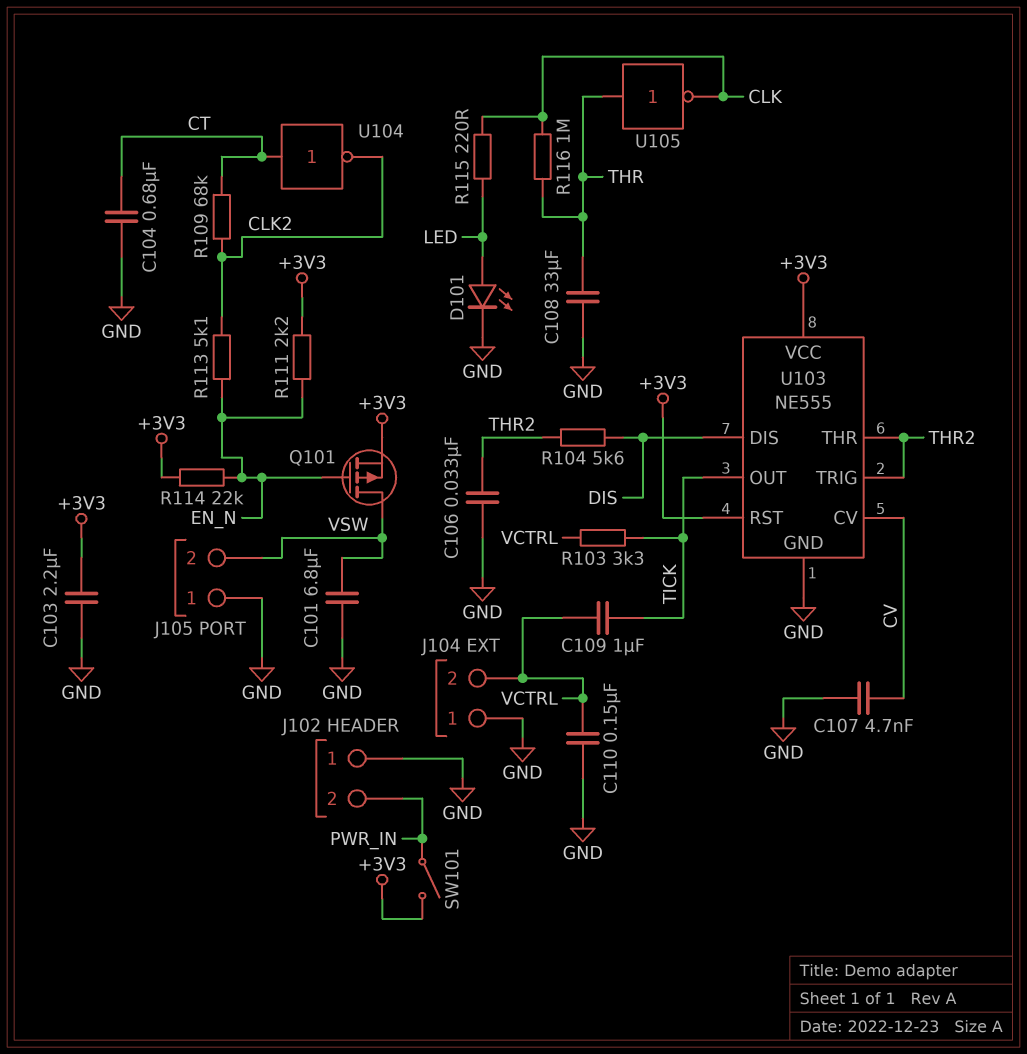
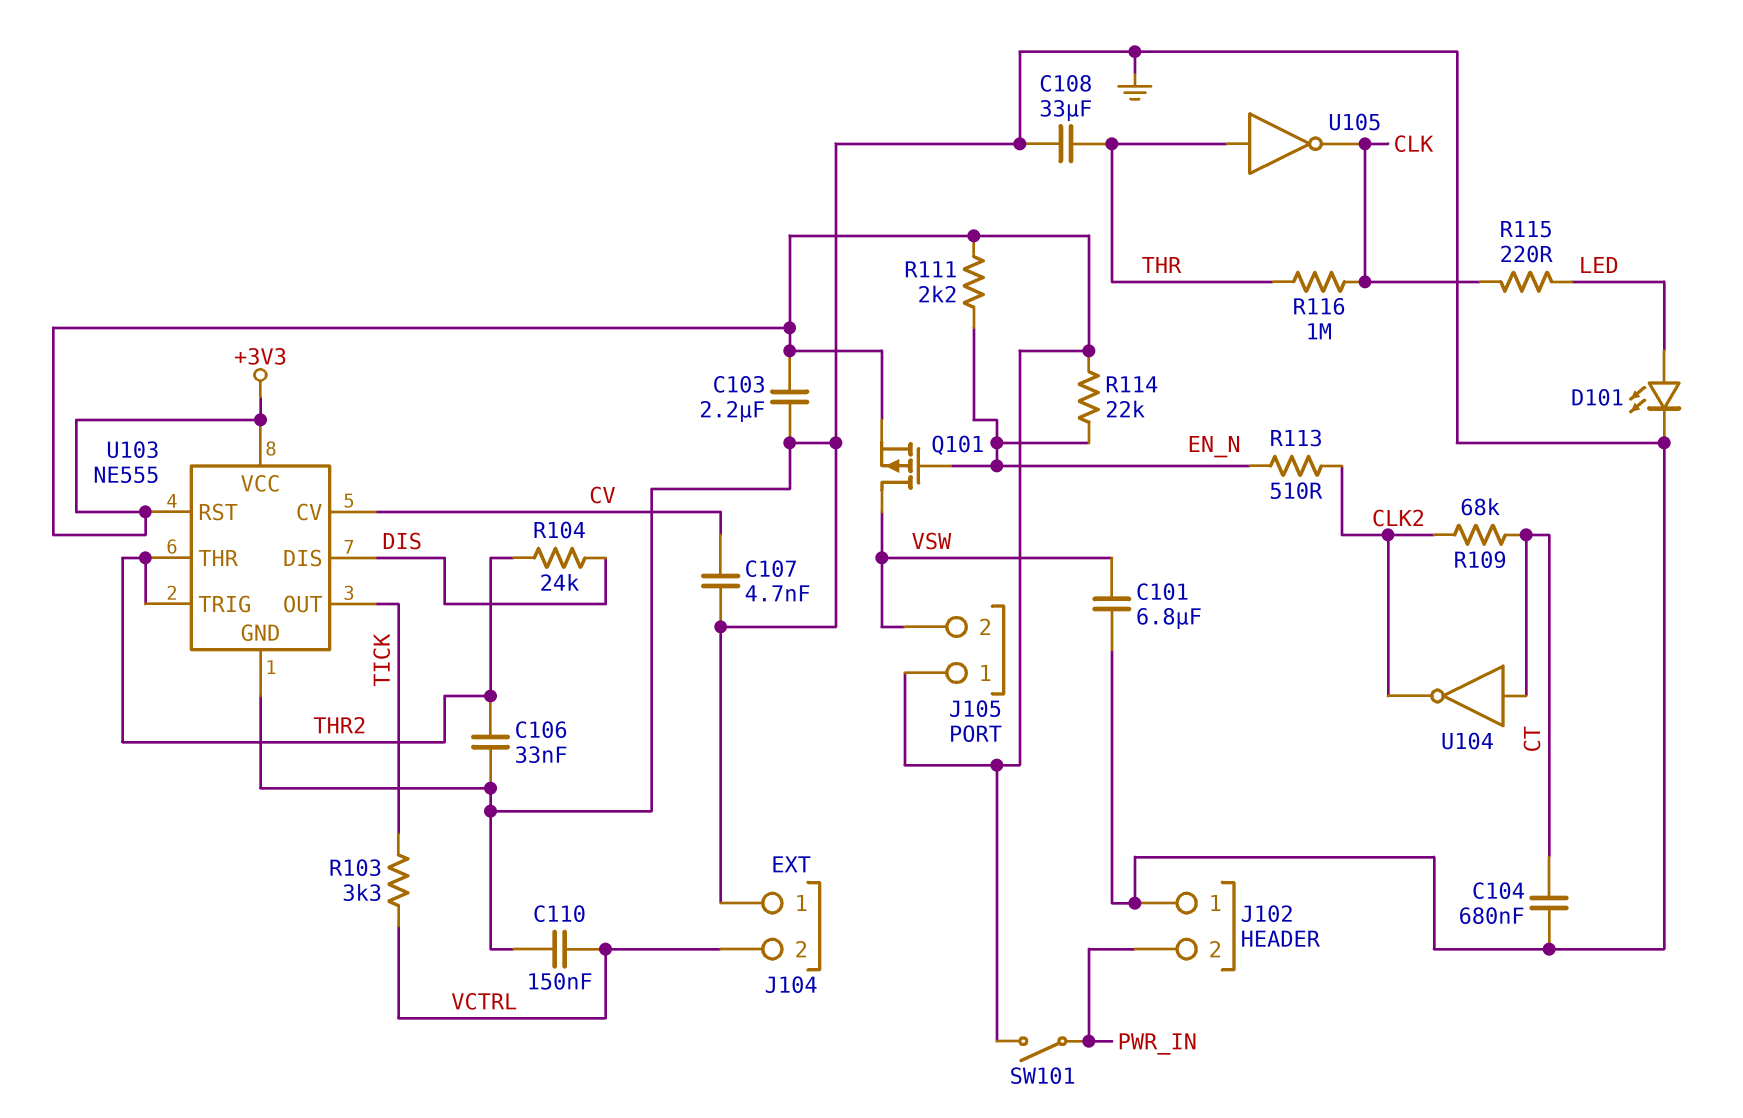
C109: 1uF (TICK, VCTRL) -> none
J105 pin 1: GND -> +3V3
R104: 5.6k (DIS, THR2) -> 24k (DIS, THR2)
R113: 5.1k (CLK2, EN_N) -> 510 (CLK2, EN_N)

